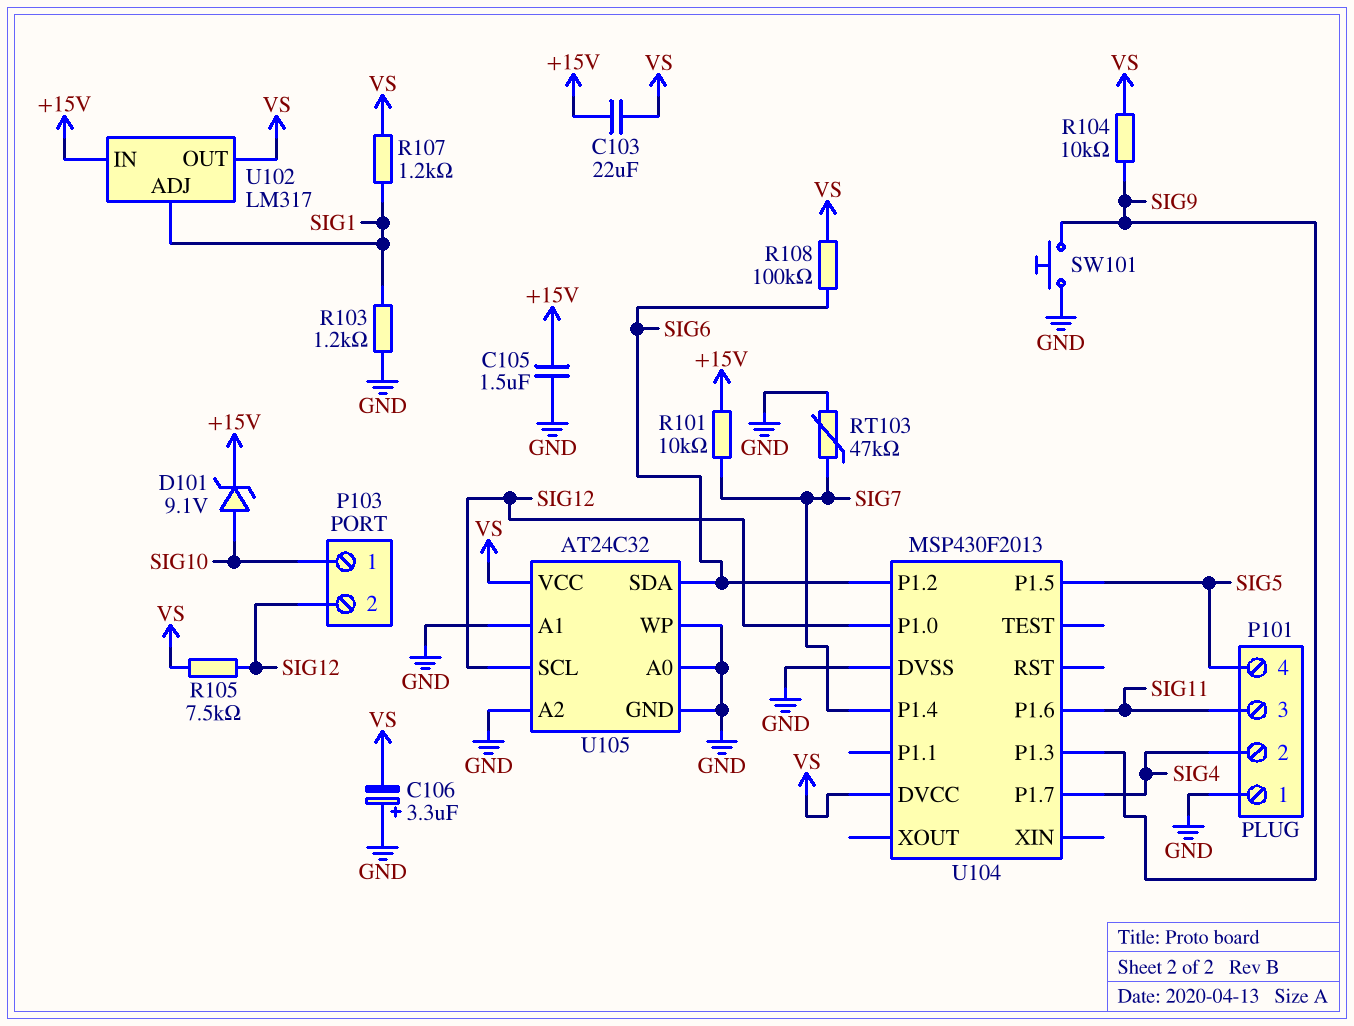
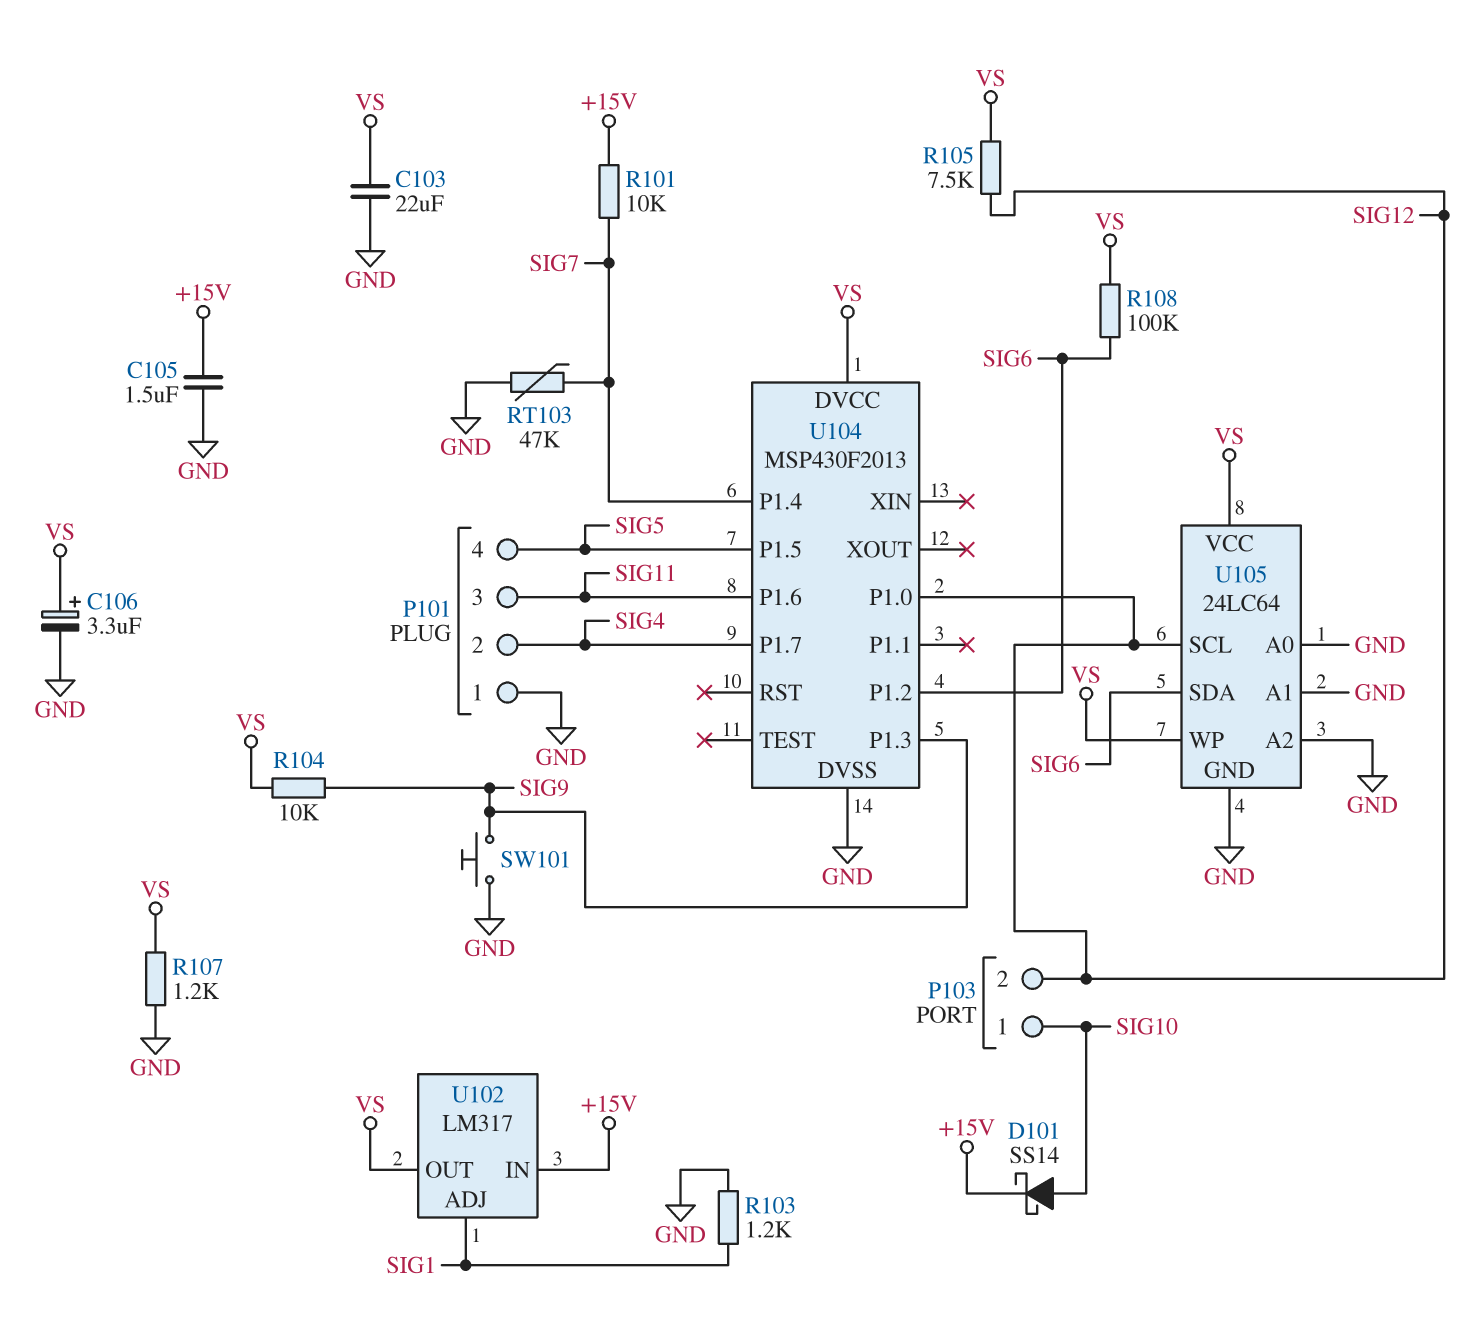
C103: 22uF (+15V, VS) -> 22uF (GND, VS)
C106: 3.3uF (plus GND, minus VS) -> 3.3uF (plus VS, minus GND)
D101: zener 9.1V (A SIG10, K +15V) -> schottky SS14 (A SIG10, K +15V)
R107: 1.2k (SIG1, VS) -> 1.2k (GND, VS)
U105: AT24C32 -> 24LC64
U105 pin WP: GND -> VS

